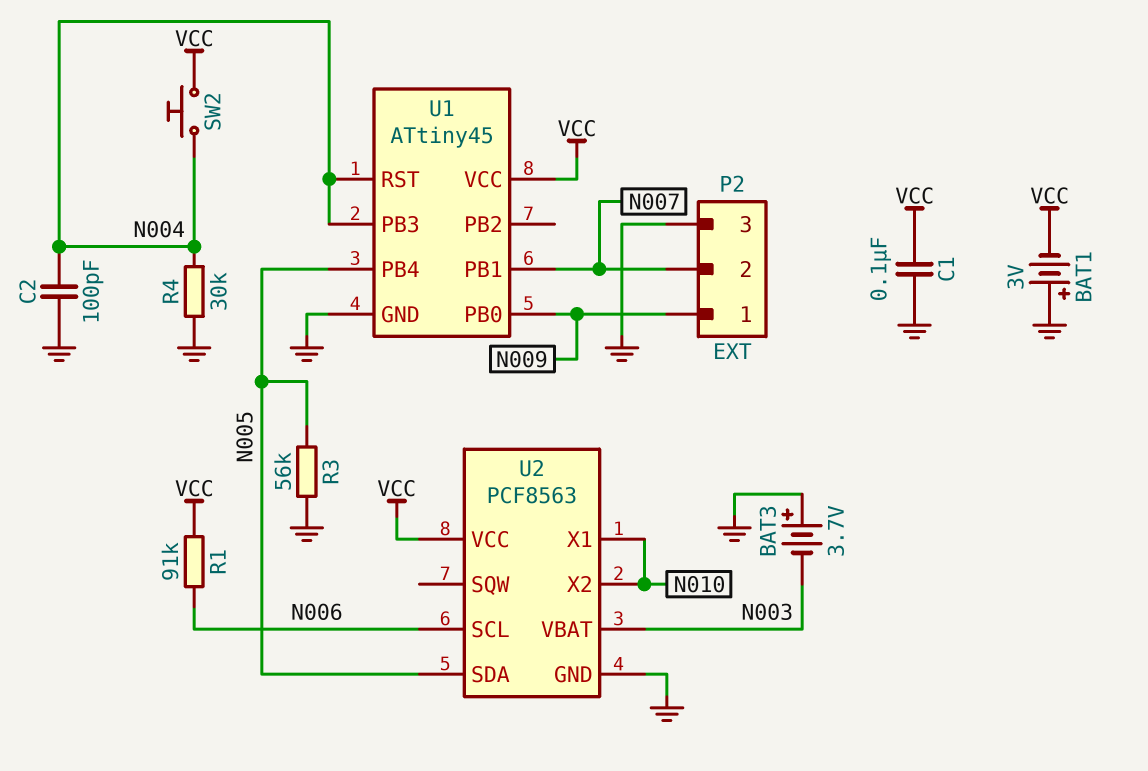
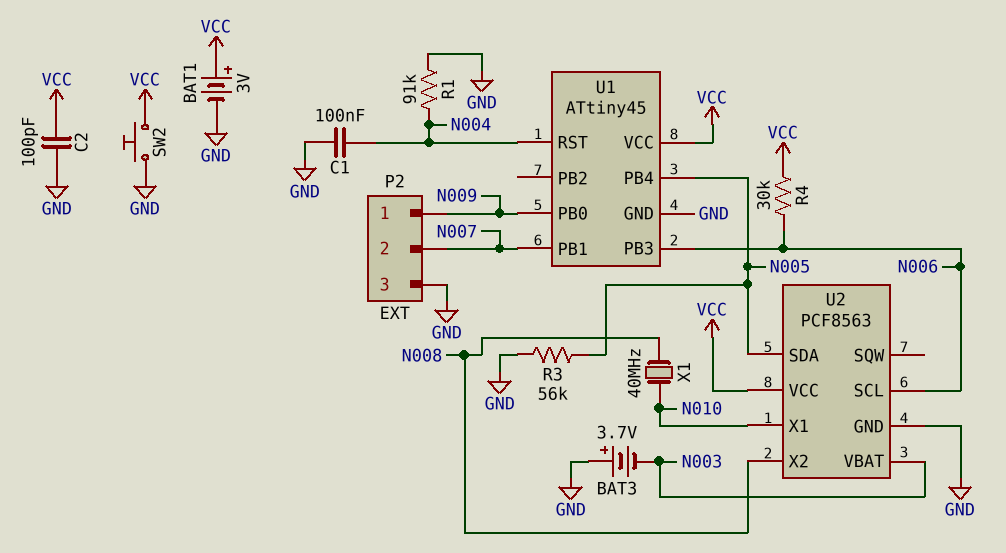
BAT1: 3V (plus GND, minus VCC) -> 3V (plus VCC, minus GND)
C1: 100nF (GND, VCC) -> 100nF (GND, N004)
C2: 100pF (GND, N004) -> 100pF (GND, VCC)
R1: 91k (N006, VCC) -> 91k (GND, N004)
R4: 30k (GND, N004) -> 30k (N006, VCC)
SW2: button (N004, VCC) -> button (GND, VCC)
U1 pin PB3: N004 -> N006
U2 pin X2: N010 -> N008
X1: none -> 40MHz (N008, N010)

